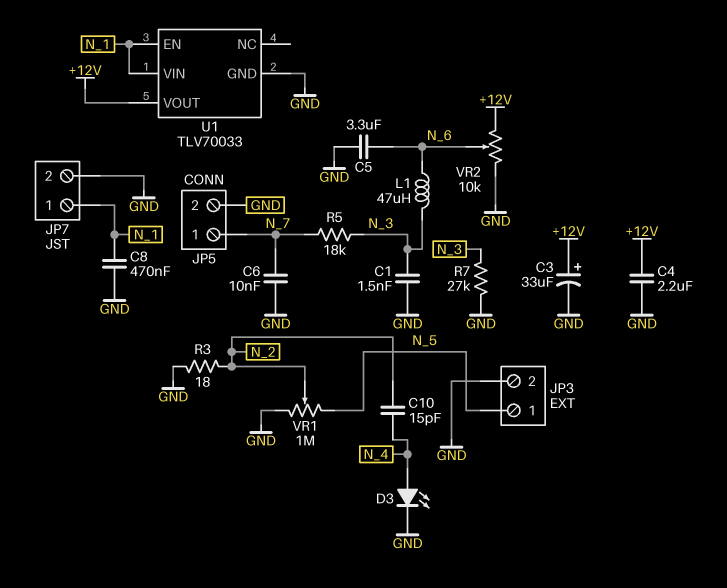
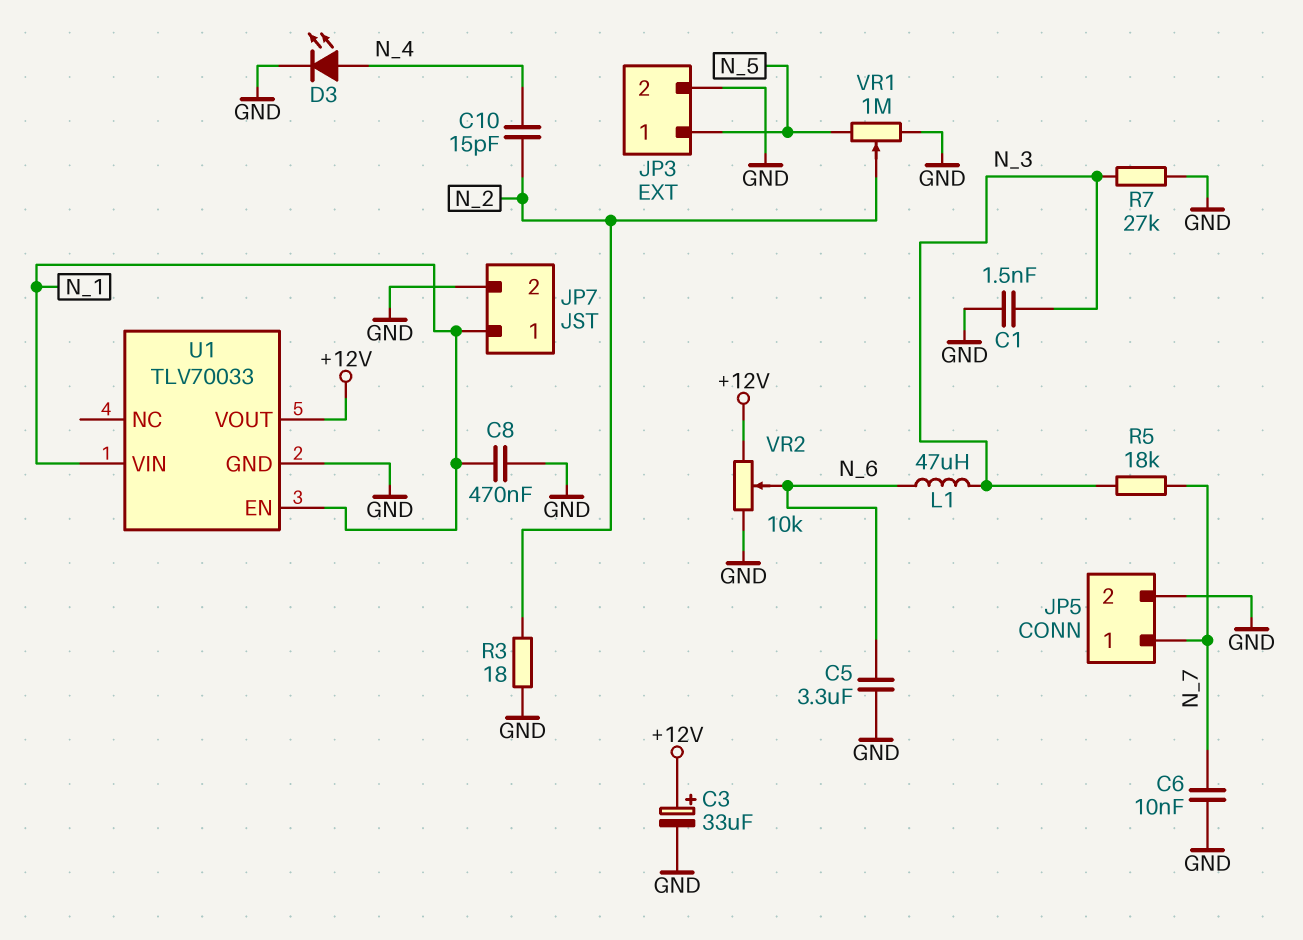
C4: 2.2uF (+12V, GND) -> none

